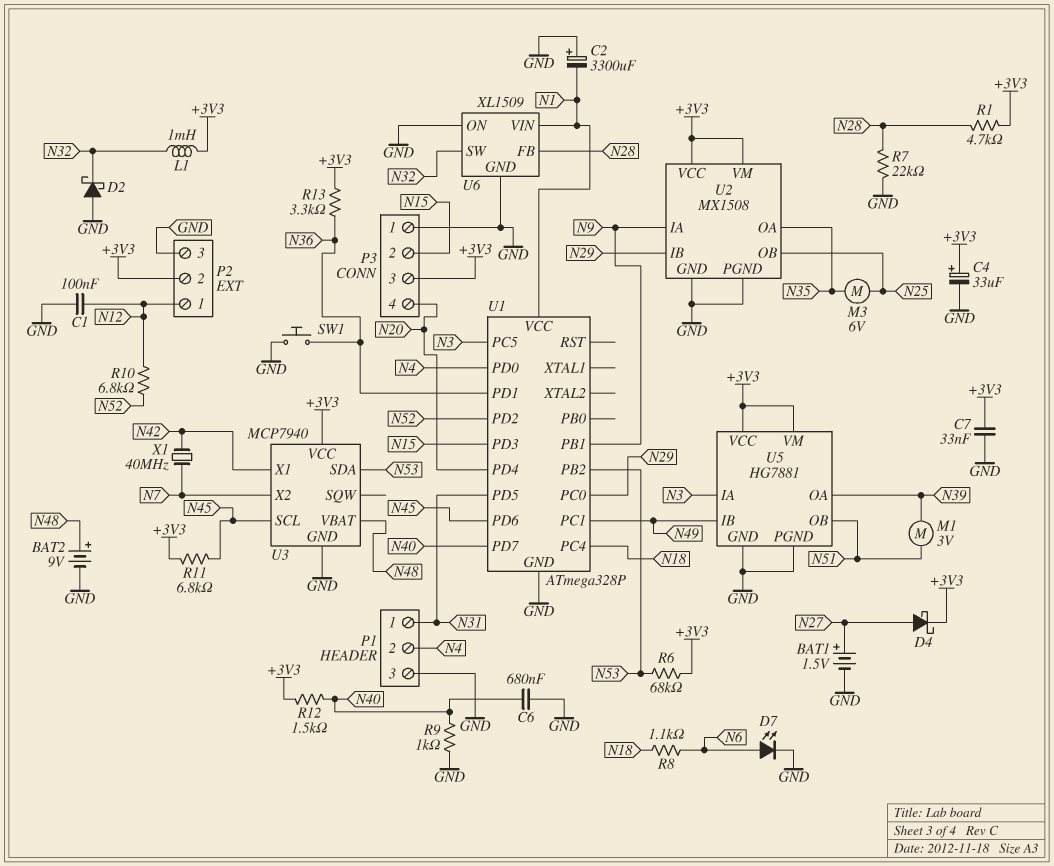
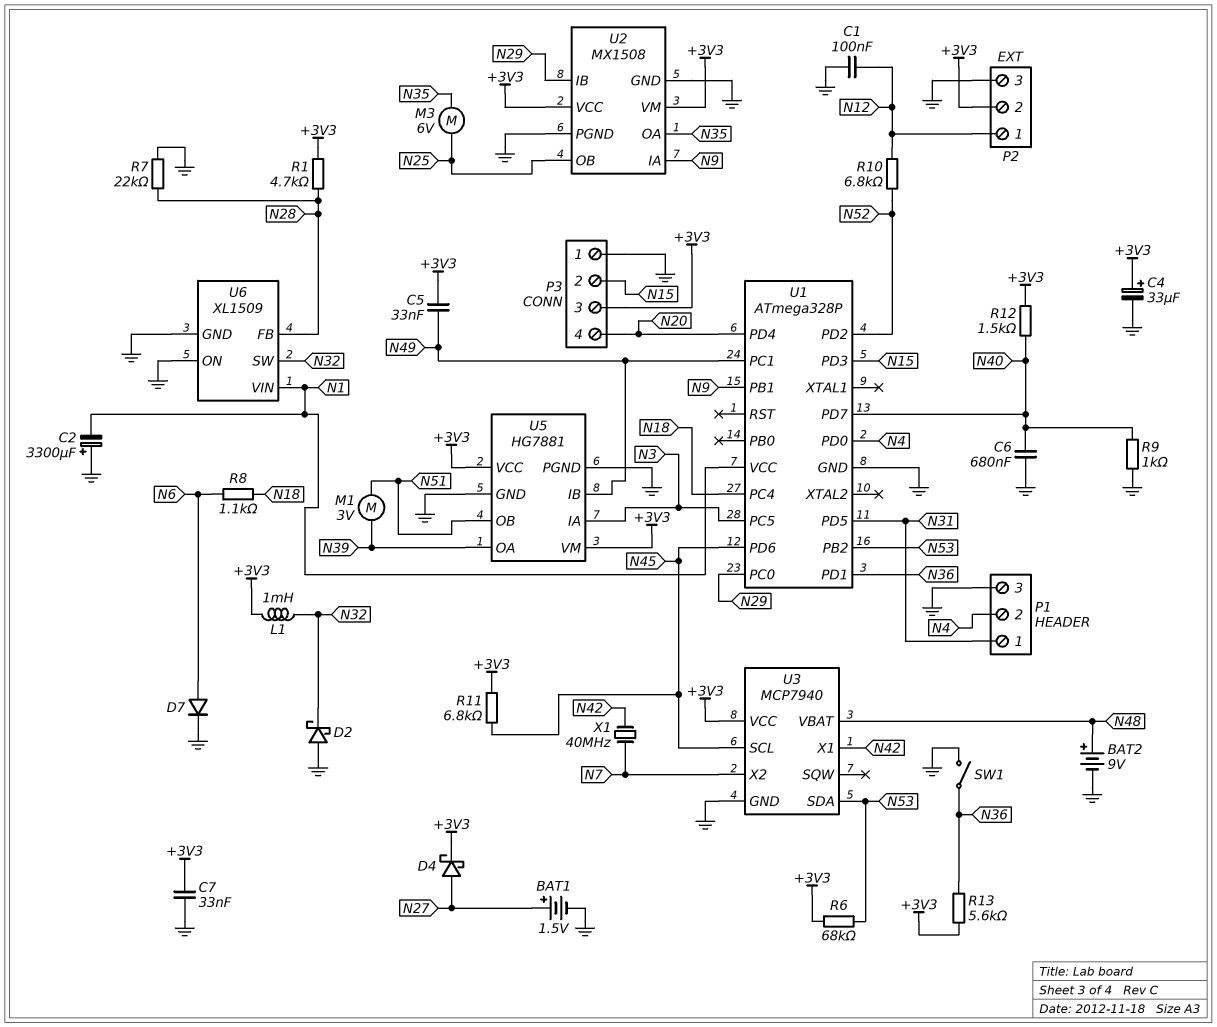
C5: none -> 33nF (+3V3, N49)
D7: LED (A N6, K GND) -> diode (A N6, K GND)
R13: 3.3k (+3V3, N36) -> 5.6k (+3V3, N36)
SW1: button (GND, N36) -> switch (GND, N36)

